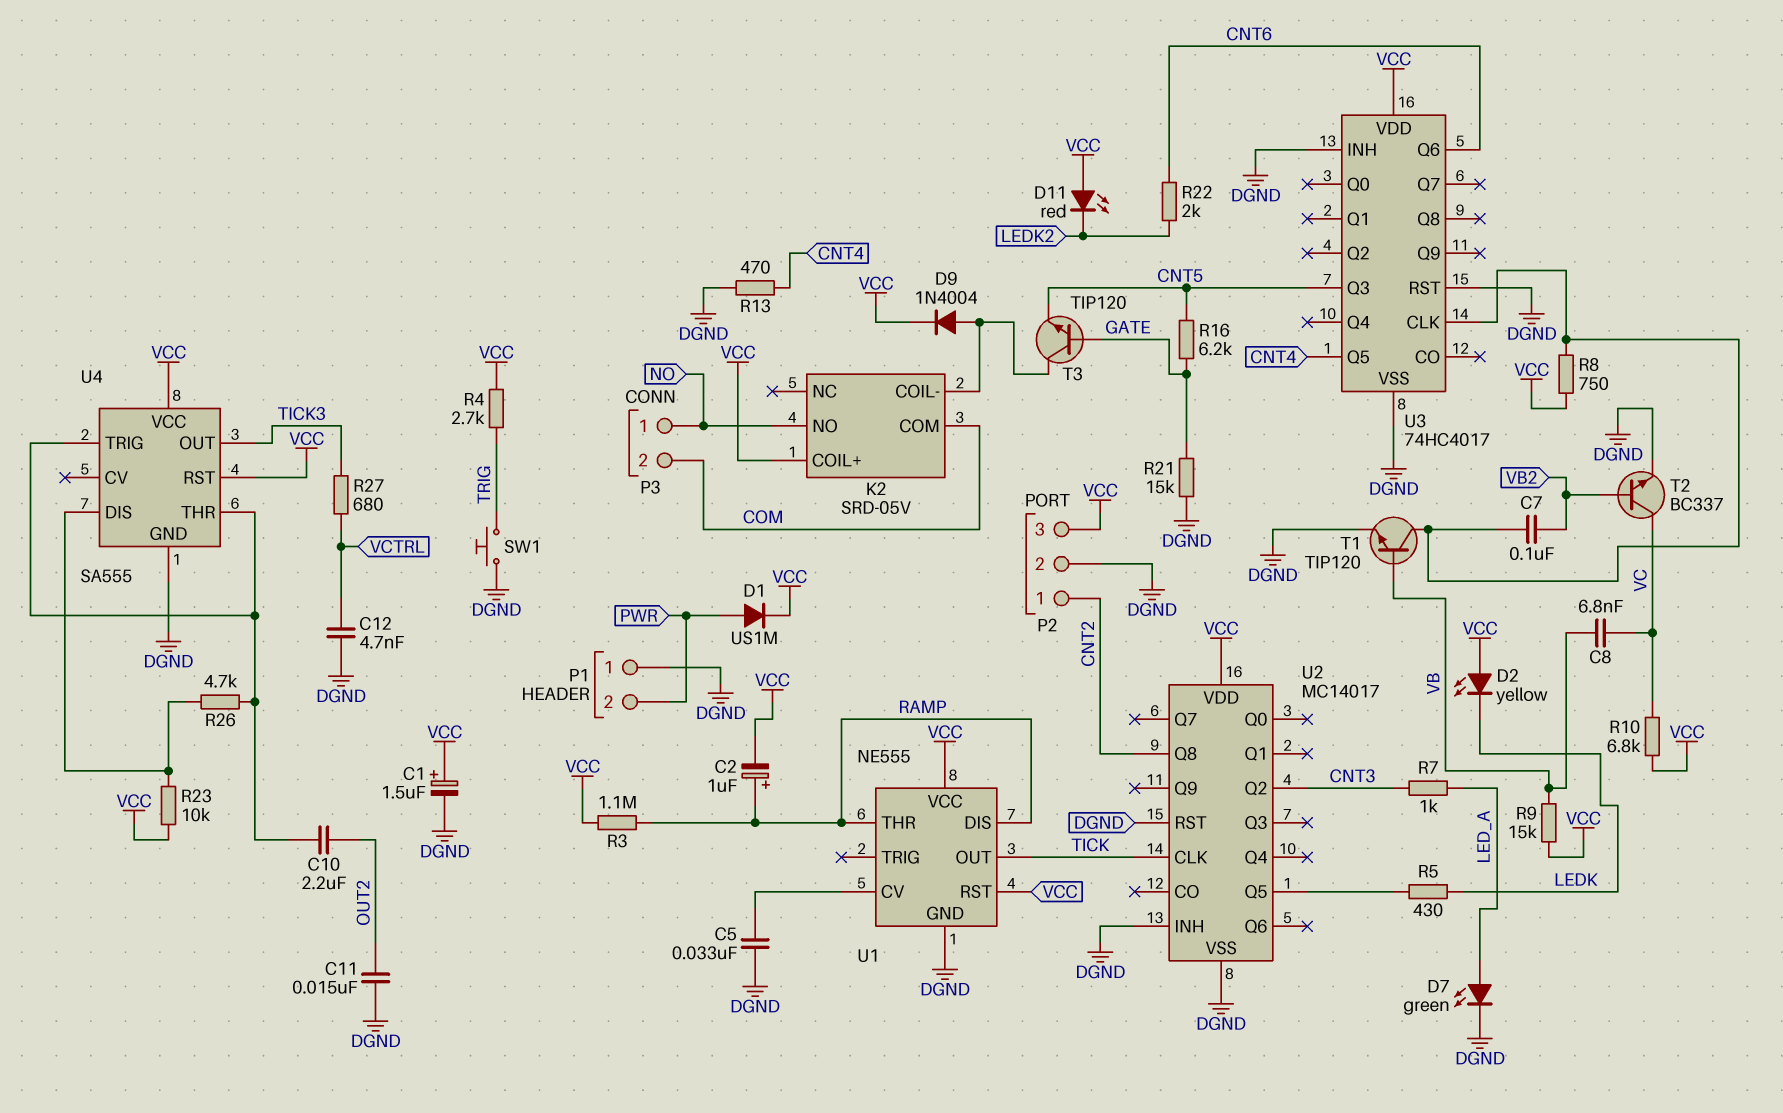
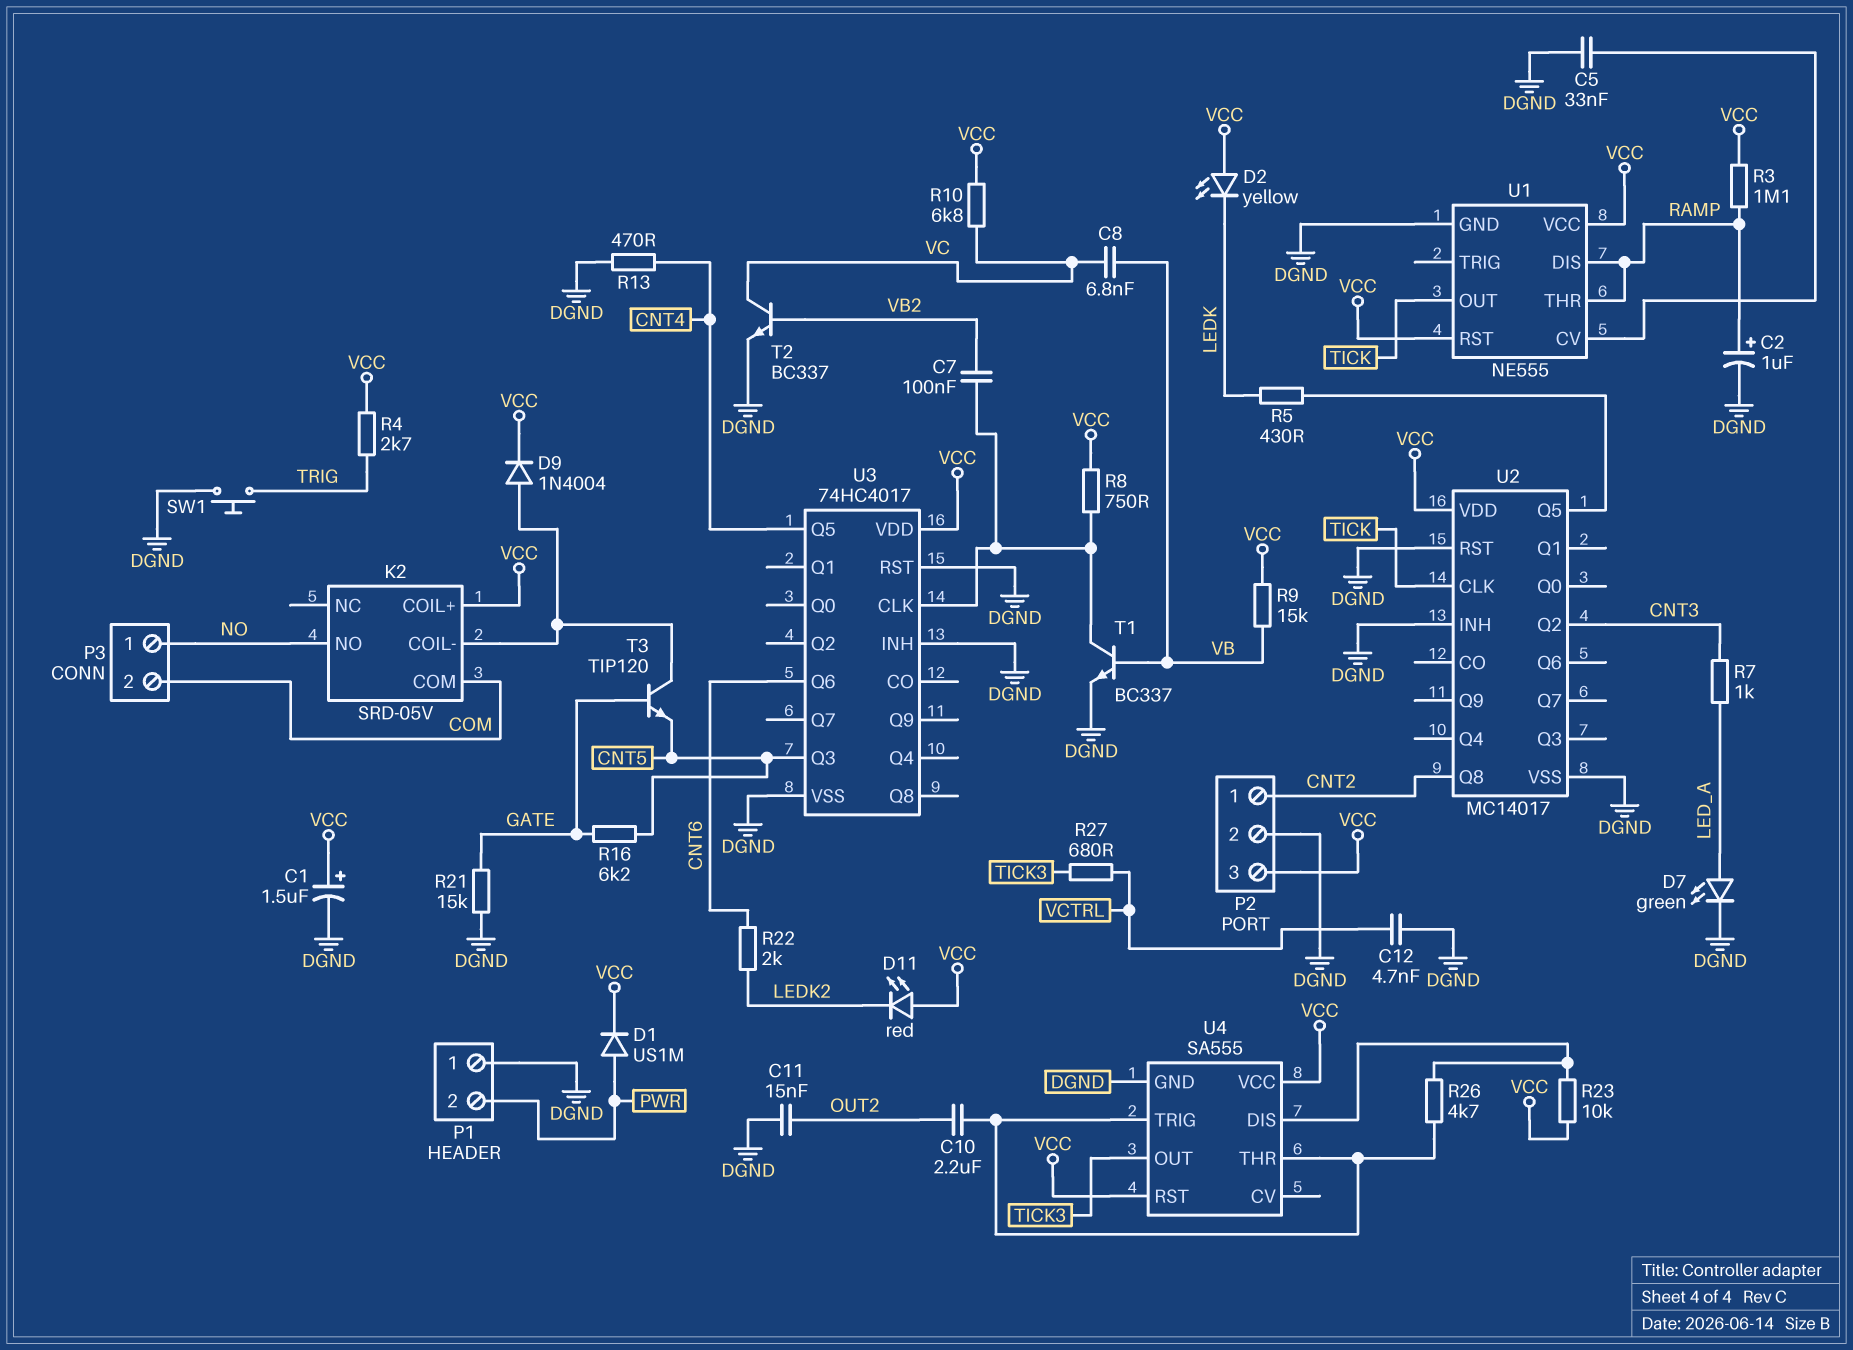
C2: 1uF (plus RAMP, minus VCC) -> 1uF (plus RAMP, minus DGND)
T1: NPN TIP120 (B VB, C U3/CLK, E DGND) -> NPN BC337 (B VB, C U3/CLK, E DGND)

